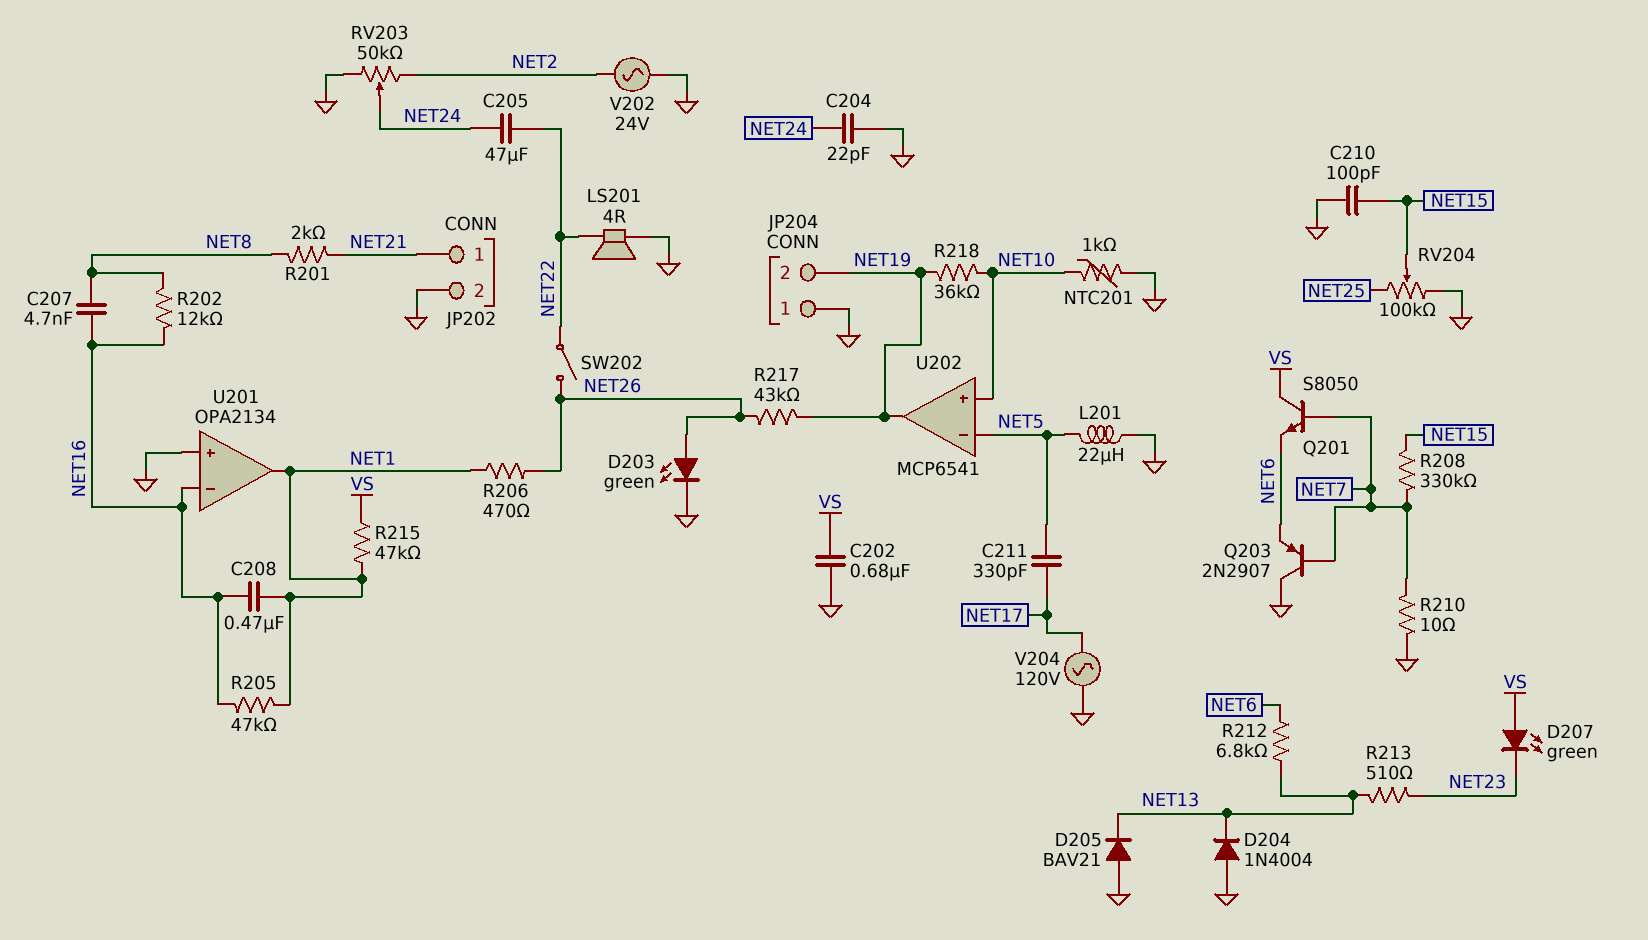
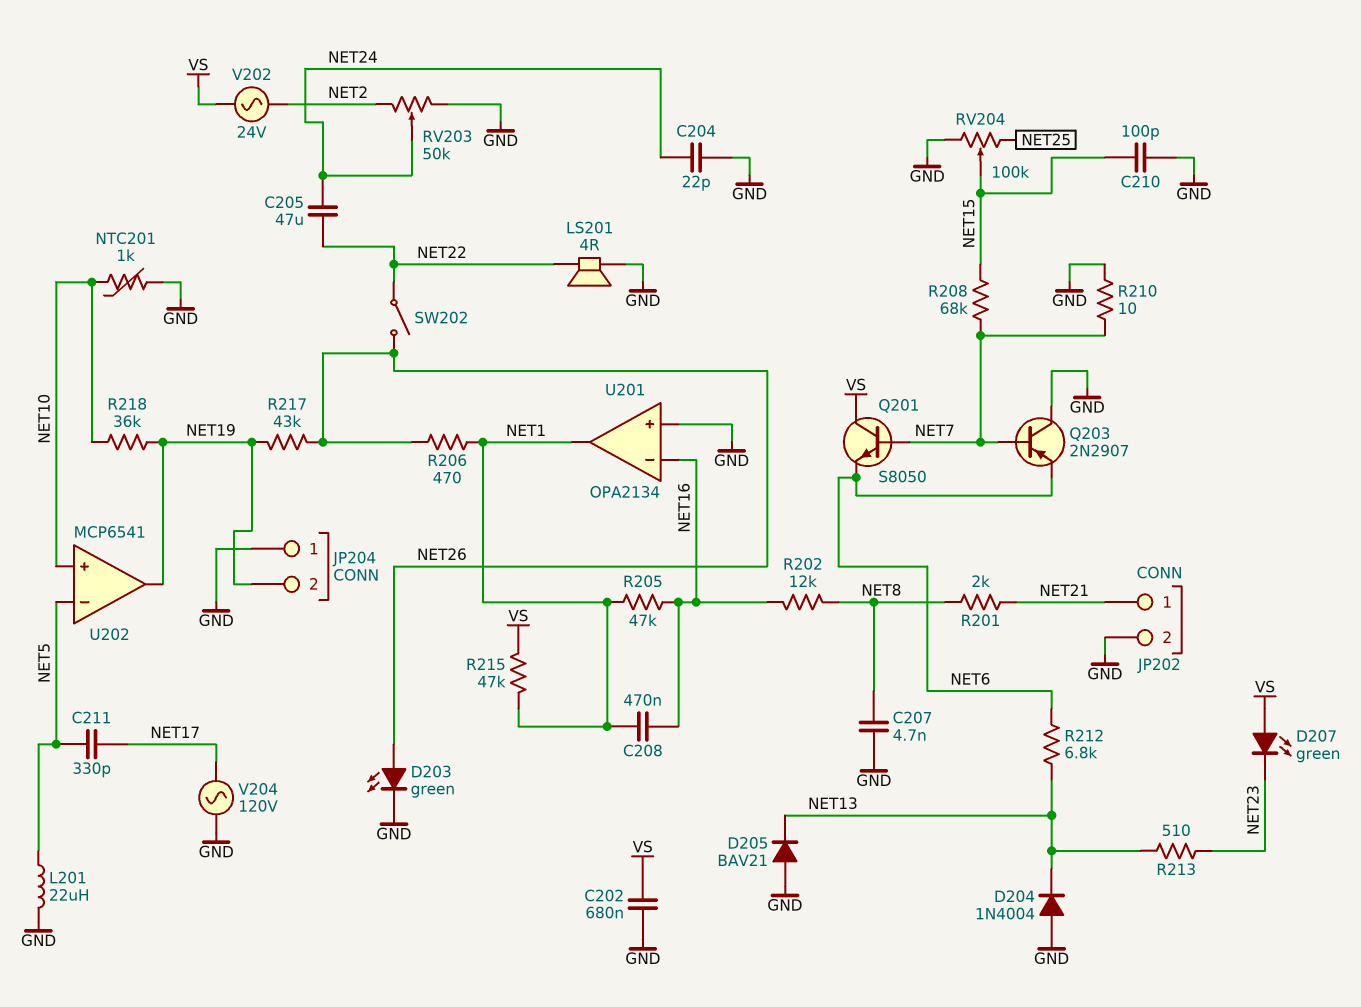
C207: 4.7nF (NET8, NET16) -> 4.7nF (GND, NET8)
R208: 330k (NET7, NET15) -> 68k (NET7, NET15)
V202: AC 24V (GND, NET2) -> AC 24V (NET2, VS)

